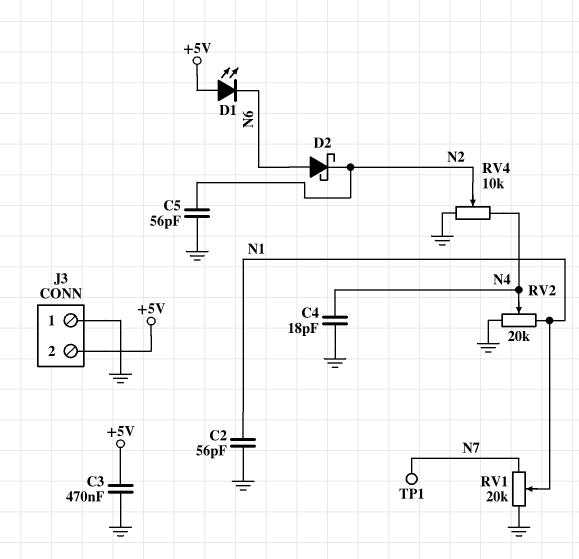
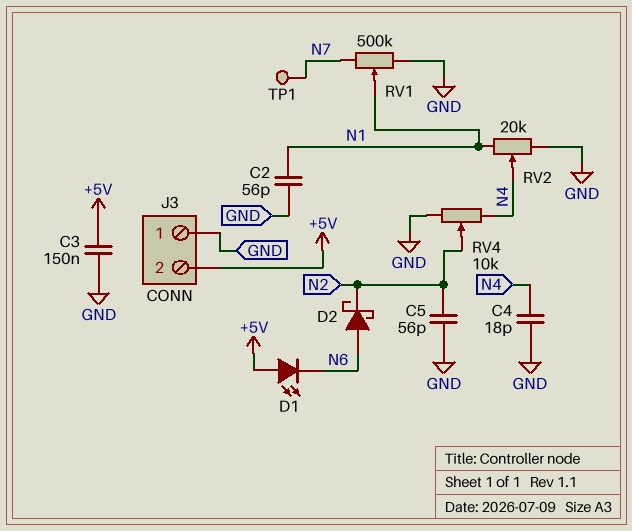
C3: 470nF (+5V, GND) -> 150nF (+5V, GND)
RV1: 20k (GND, N7, wiper N1) -> 500k (GND, N7, wiper N1)

